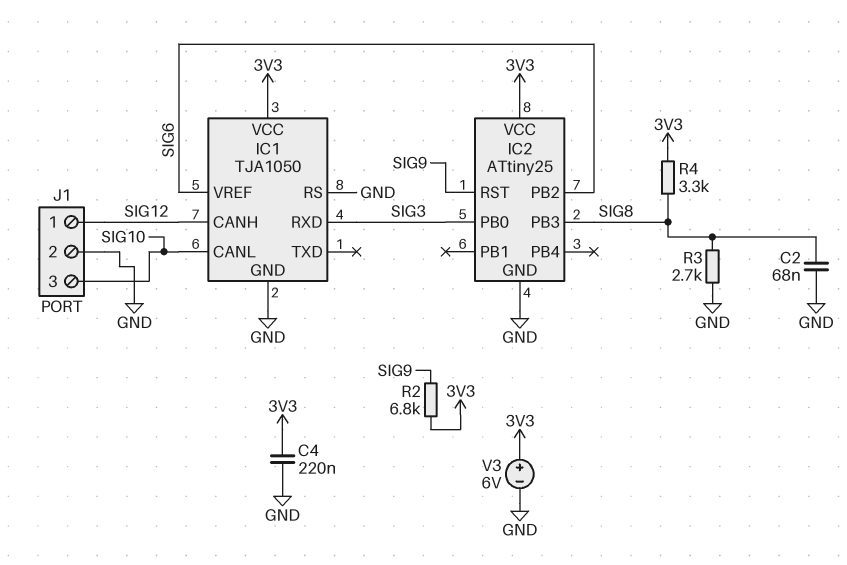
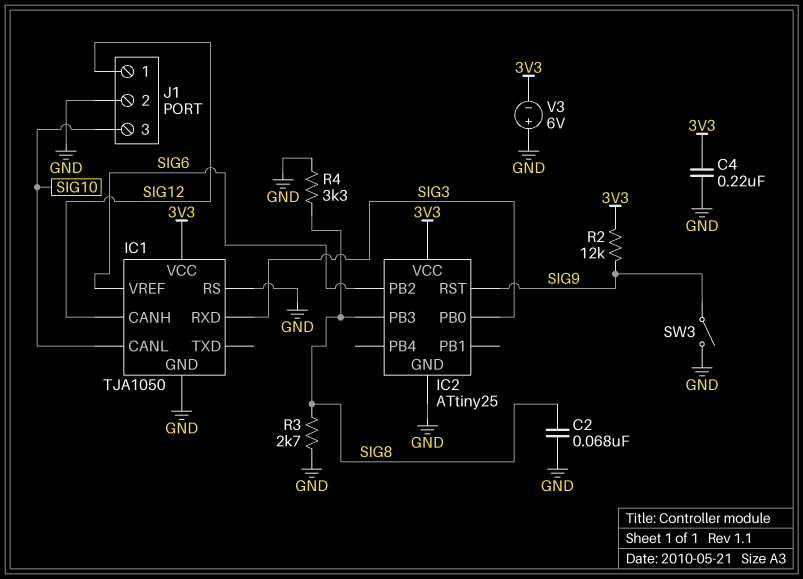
R2: 6.8k (3V3, SIG9) -> 12k (3V3, SIG9)
R4: 3.3k (3V3, SIG8) -> 3.3k (GND, SIG8)
SW3: none -> switch (GND, SIG9)
V3: 6V (plus 3V3, minus GND) -> 6V (plus GND, minus 3V3)

